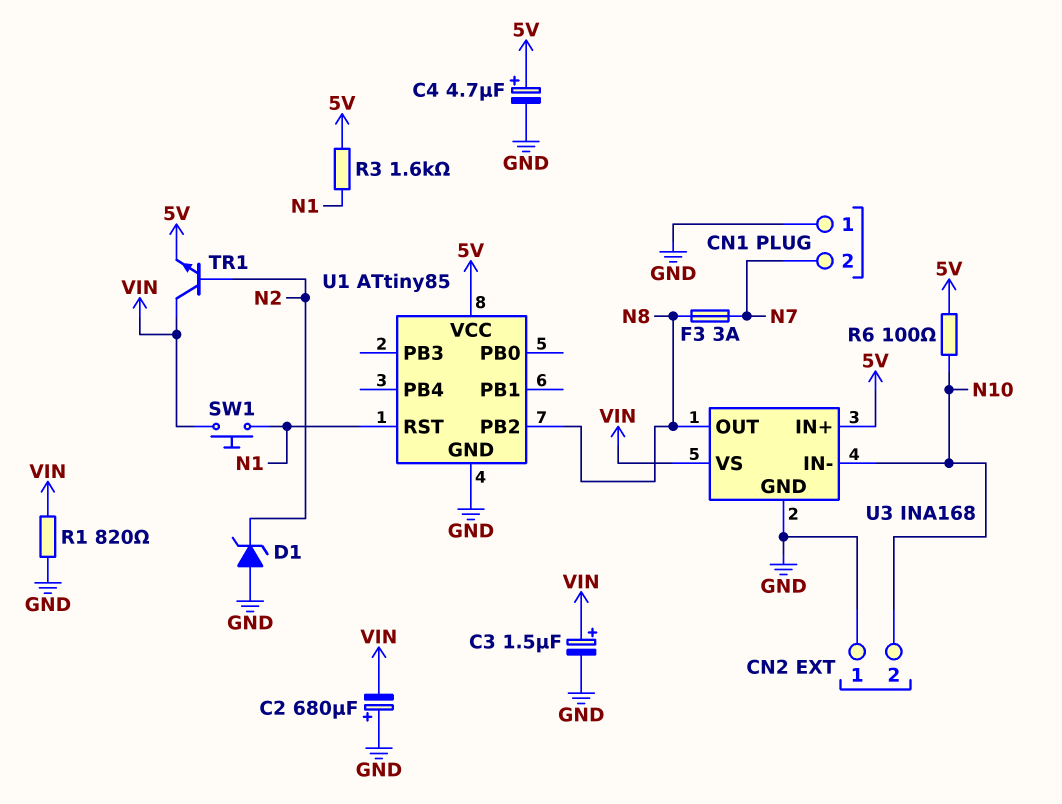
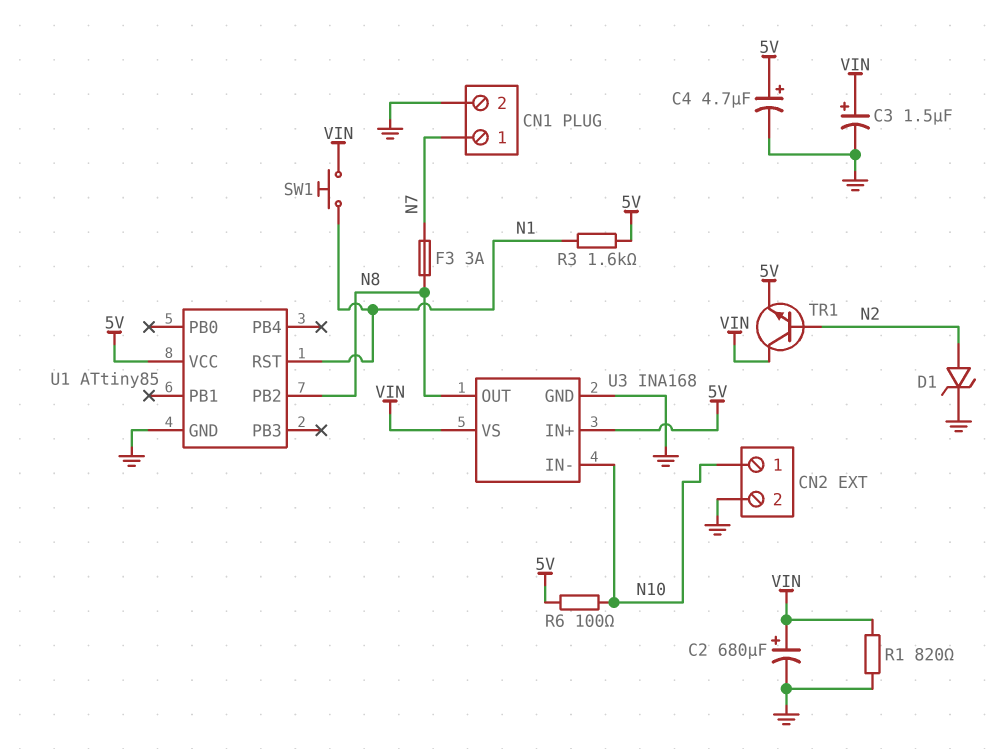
C2: 680uF (plus GND, minus VIN) -> 680uF (plus VIN, minus GND)
CN1 pin 1: GND -> N7
CN1 pin 2: N7 -> GND
CN2 pin 1: GND -> N10
CN2 pin 2: N10 -> GND
D1: zener (A GND, K N2) -> zener (A N2, K GND)

